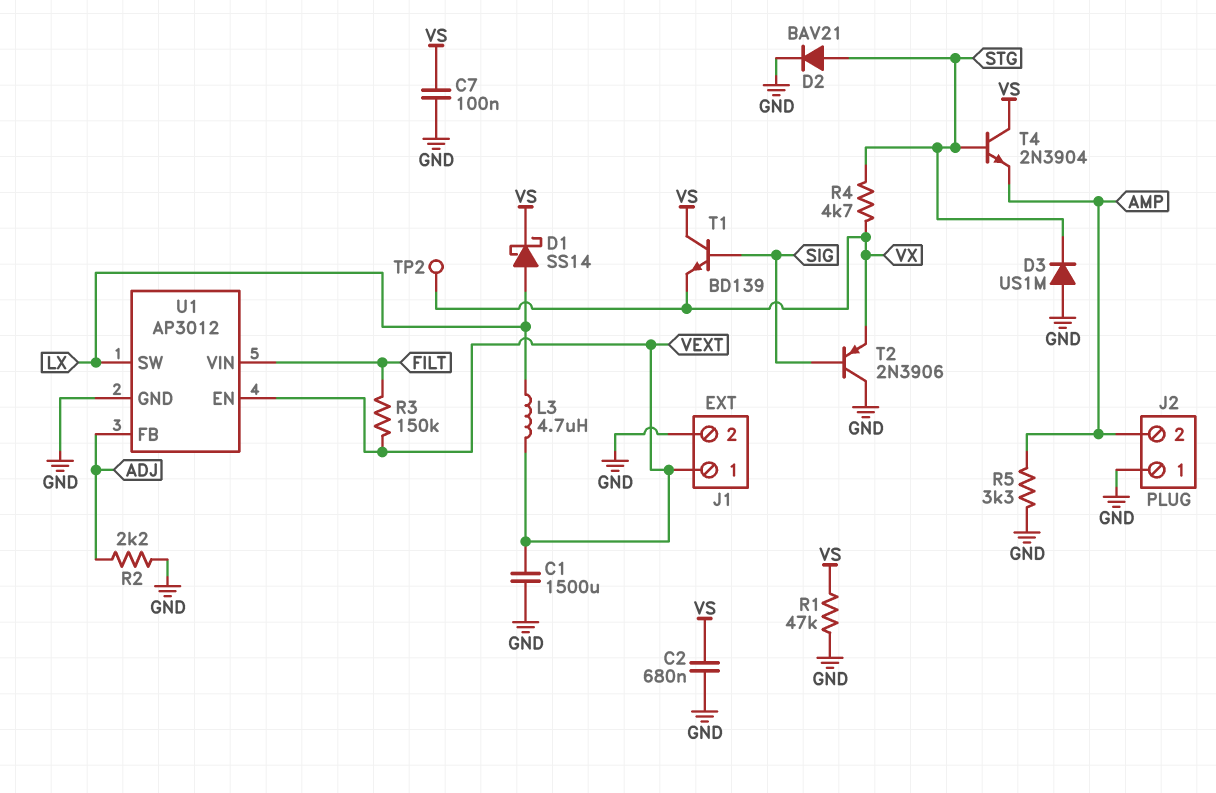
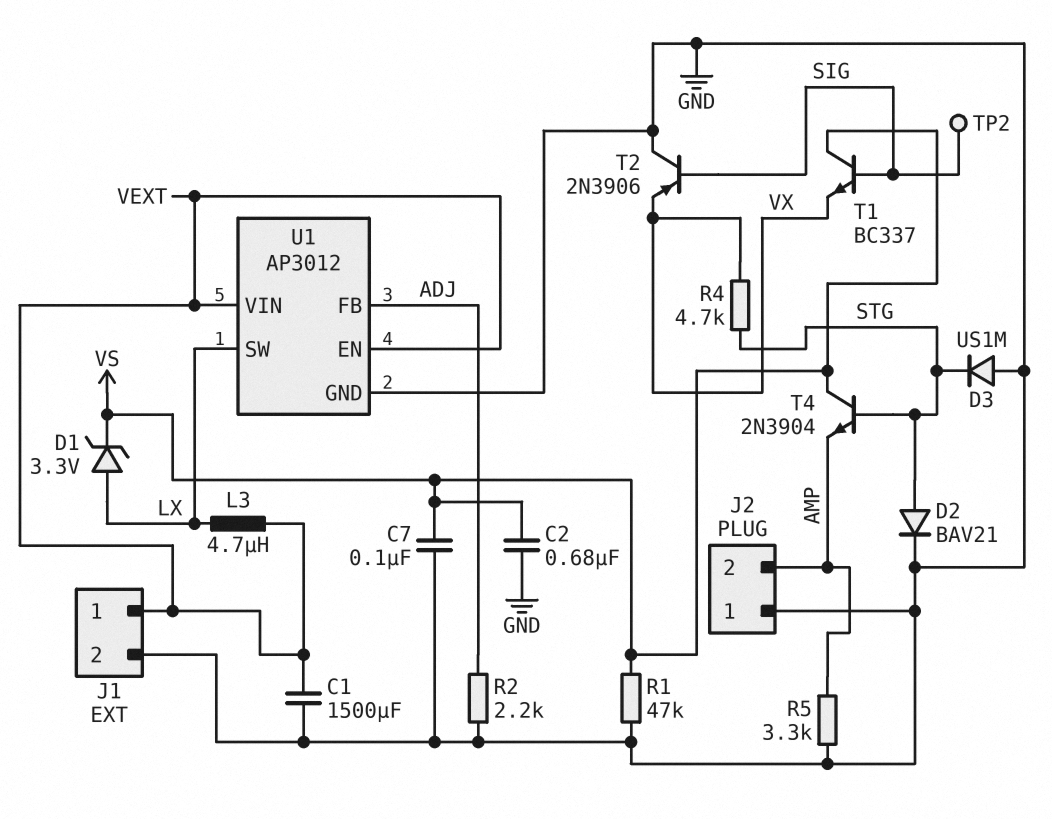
D1: schottky SS14 (A LX, K VS) -> zener 3.3V (A LX, K VS)
R3: 150k (FILT, VEXT) -> none
T1: NPN BD139 (B SIG, C VS, E VX) -> NPN BC337 (B SIG, C VS, E VX)
TP2: test point (VX) -> test point (SIG)
U1 pin VIN: FILT -> VEXT

